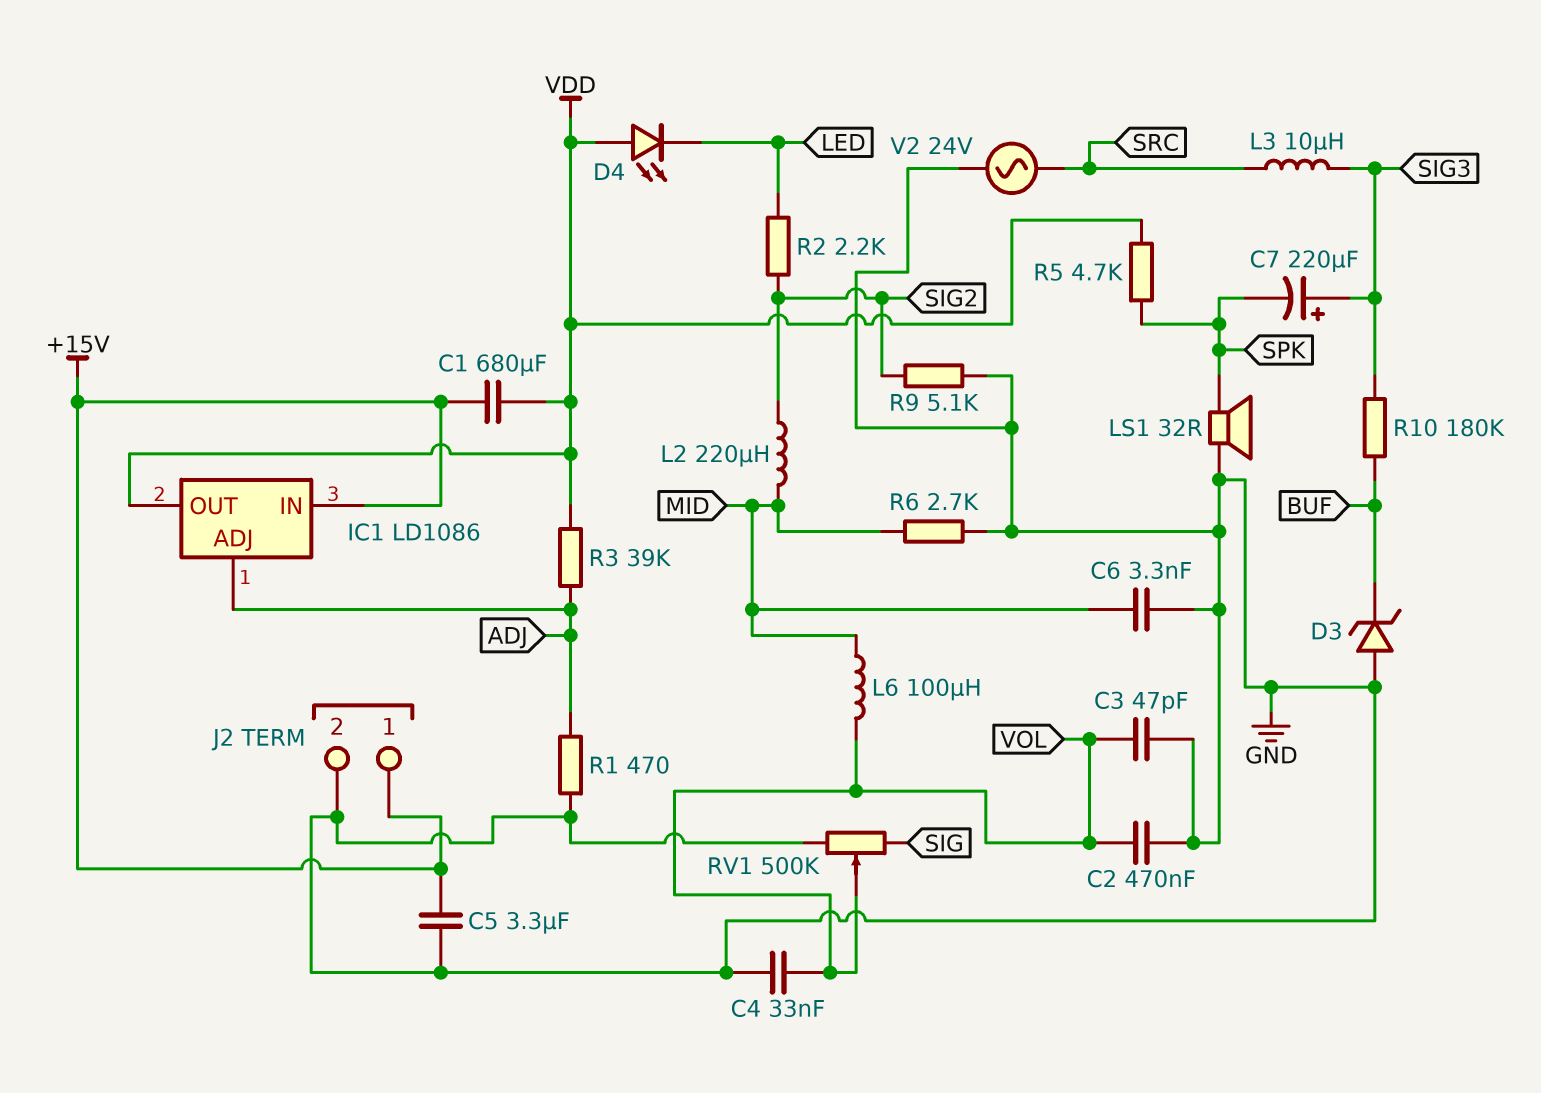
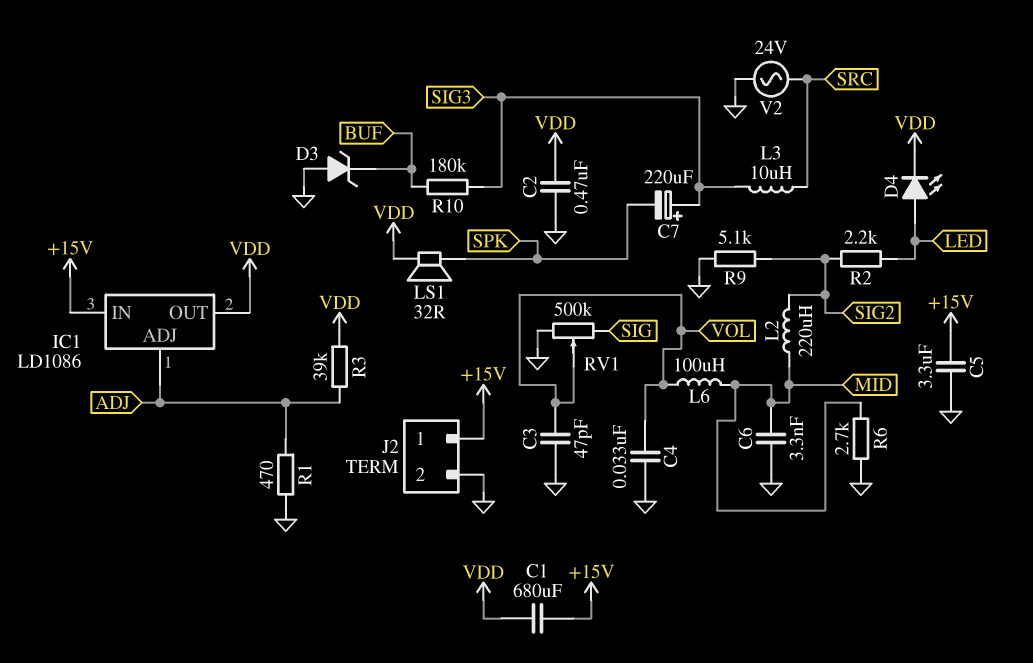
C2: 470nF (GND, VOL) -> 470nF (GND, VDD)
D4: LED (A VDD, K LED) -> LED (A LED, K VDD)
LS1: speaker 32R (GND, SPK) -> speaker 32R (SPK, VDD)
R5: 4.7k (SPK, VDD) -> none

